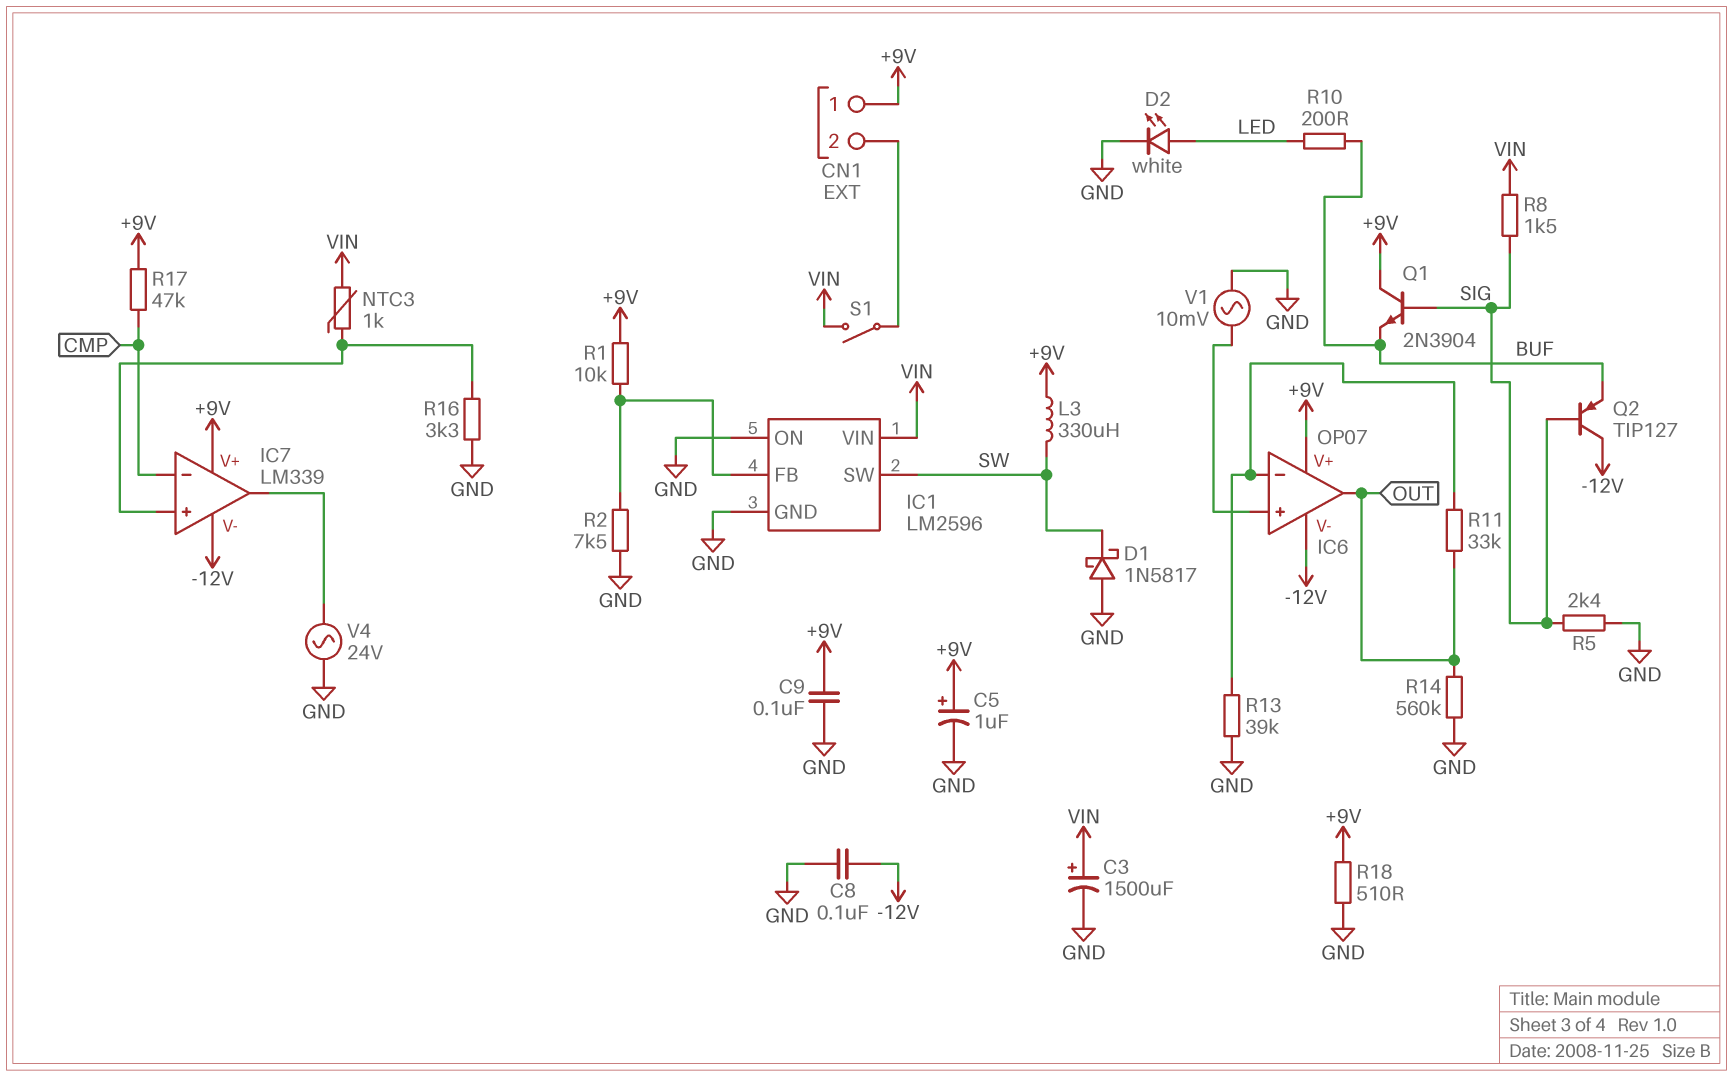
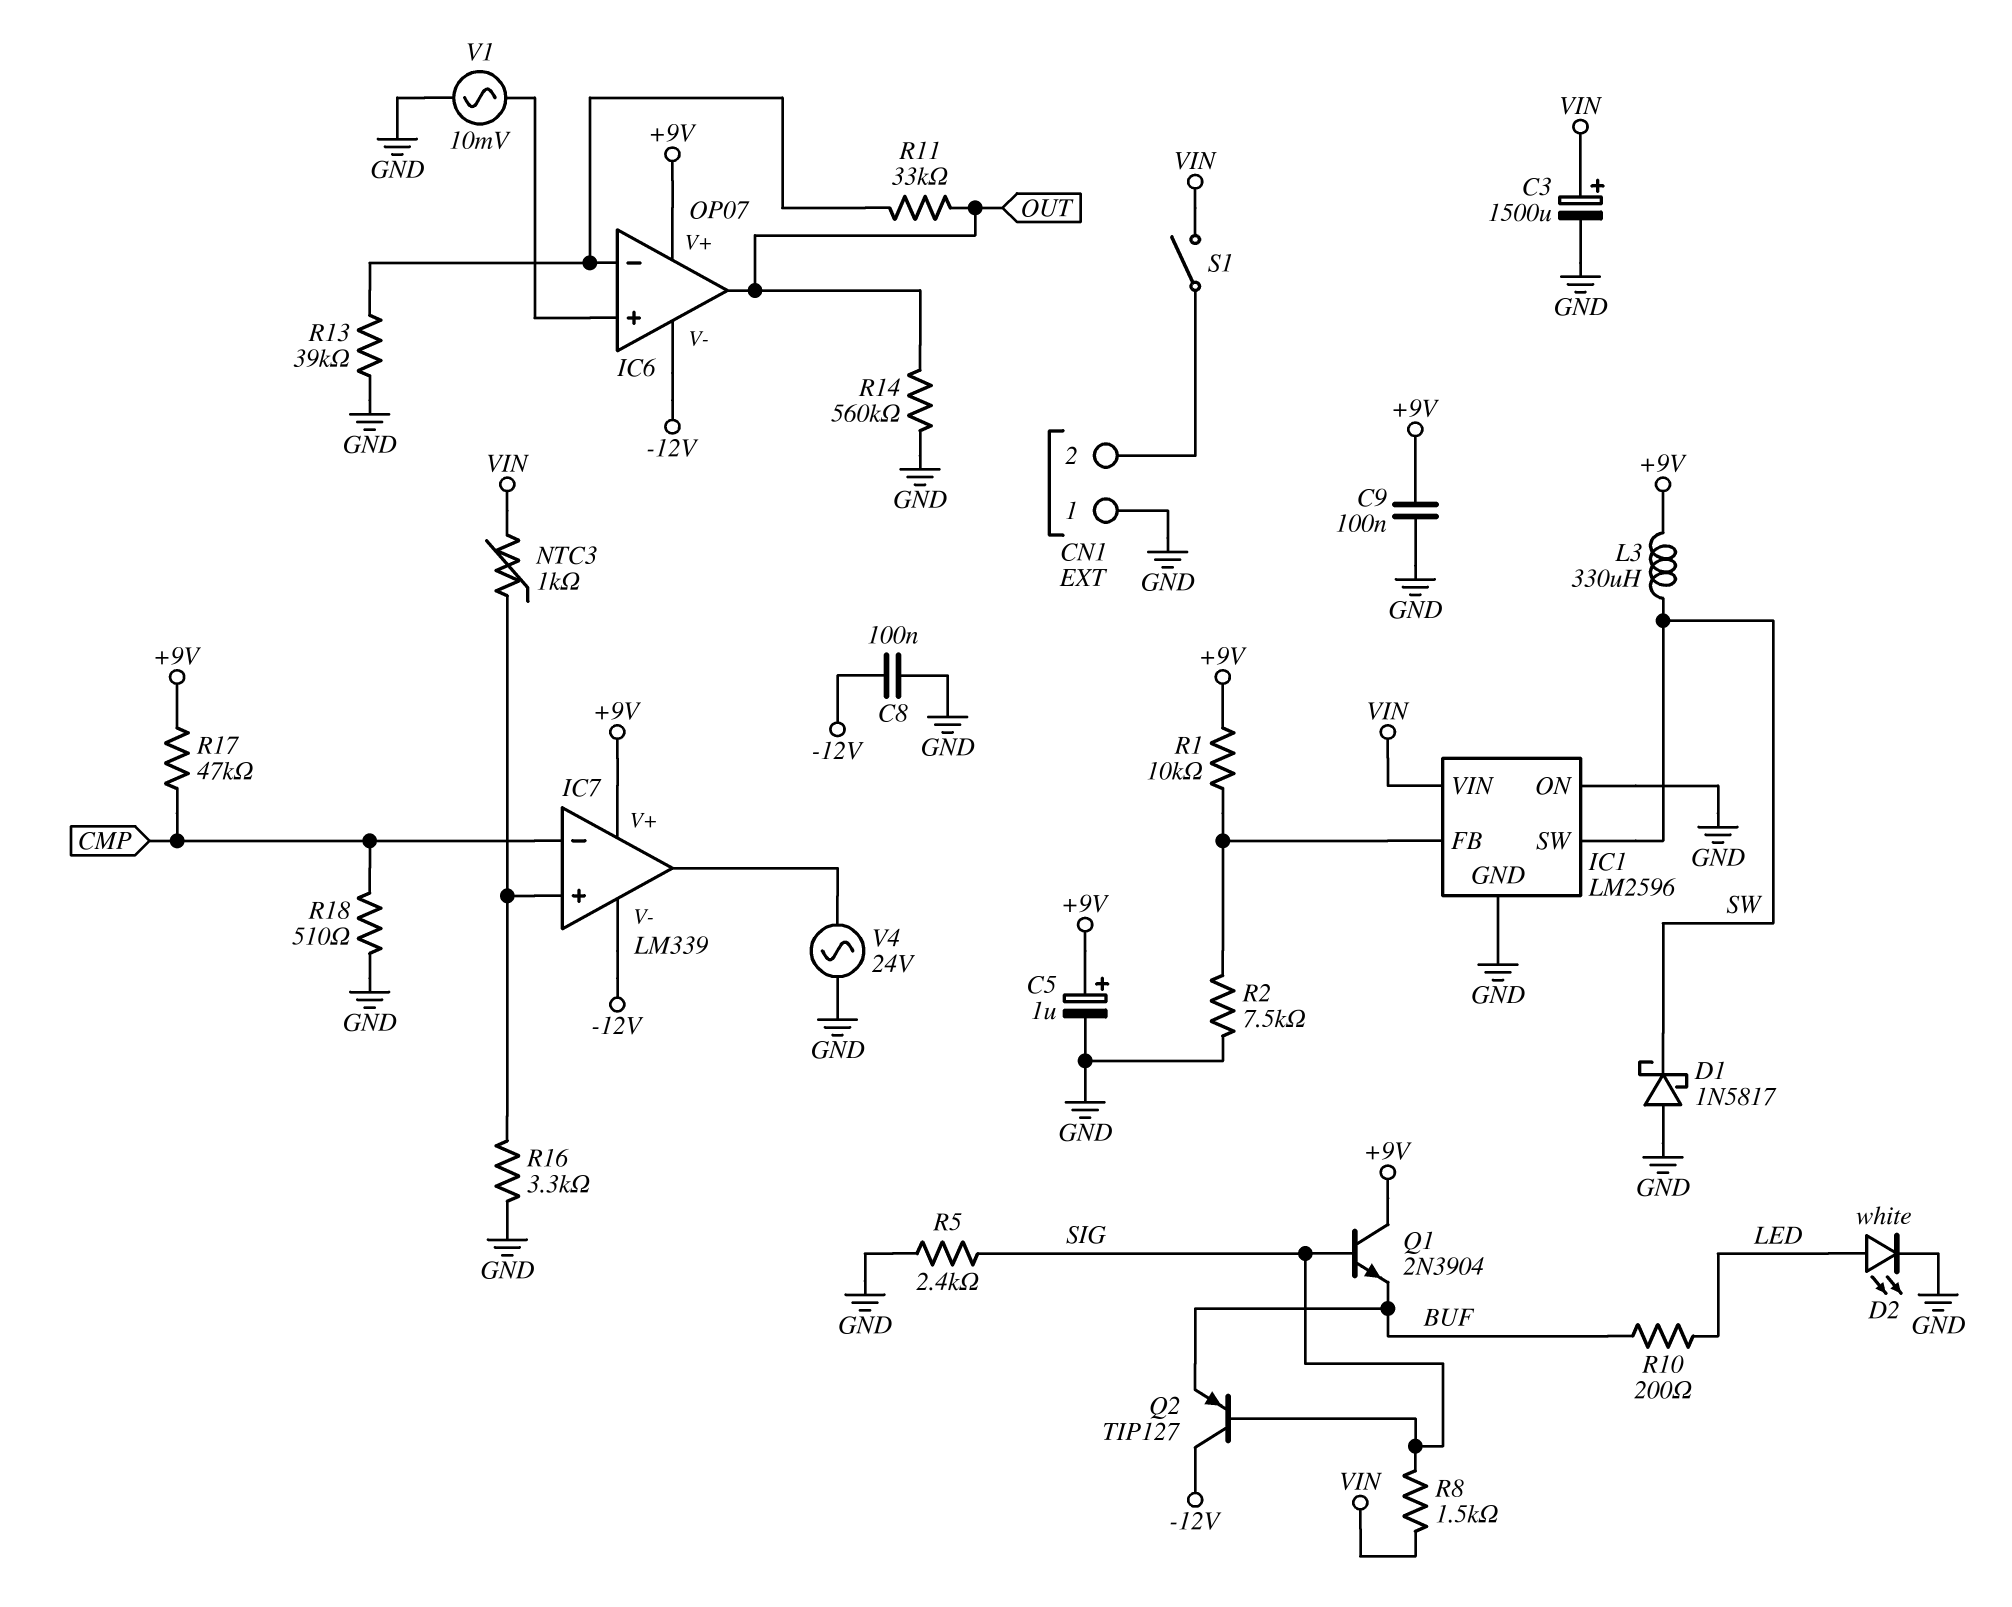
CN1 pin 1: +9V -> GND
R18: 510 (+9V, GND) -> 510 (CMP, GND)

